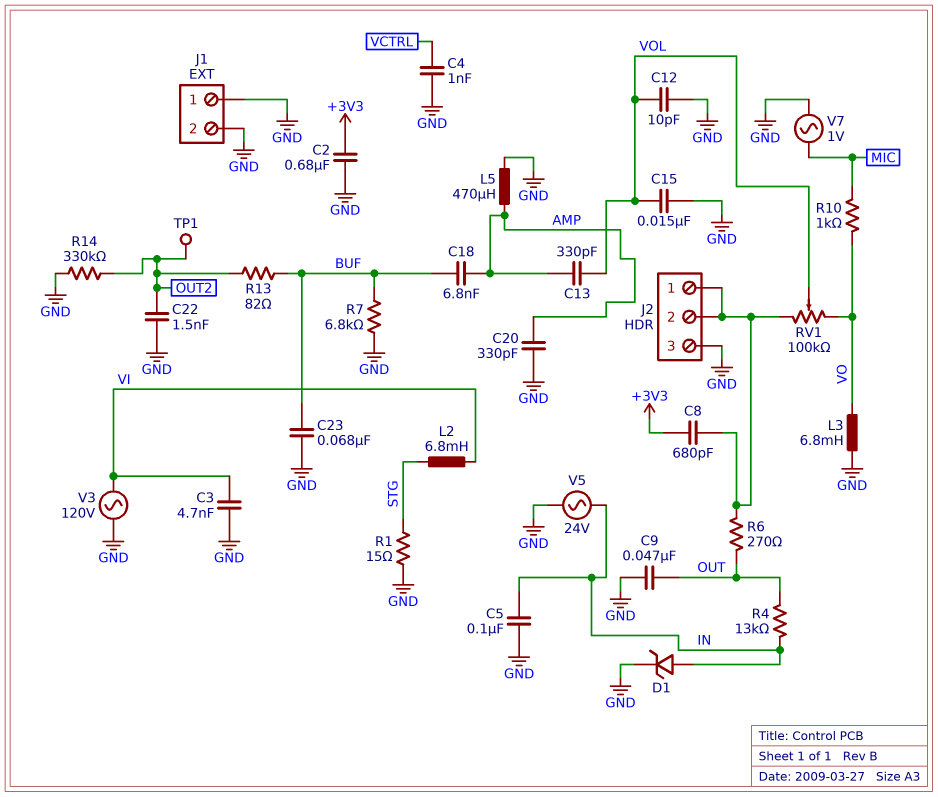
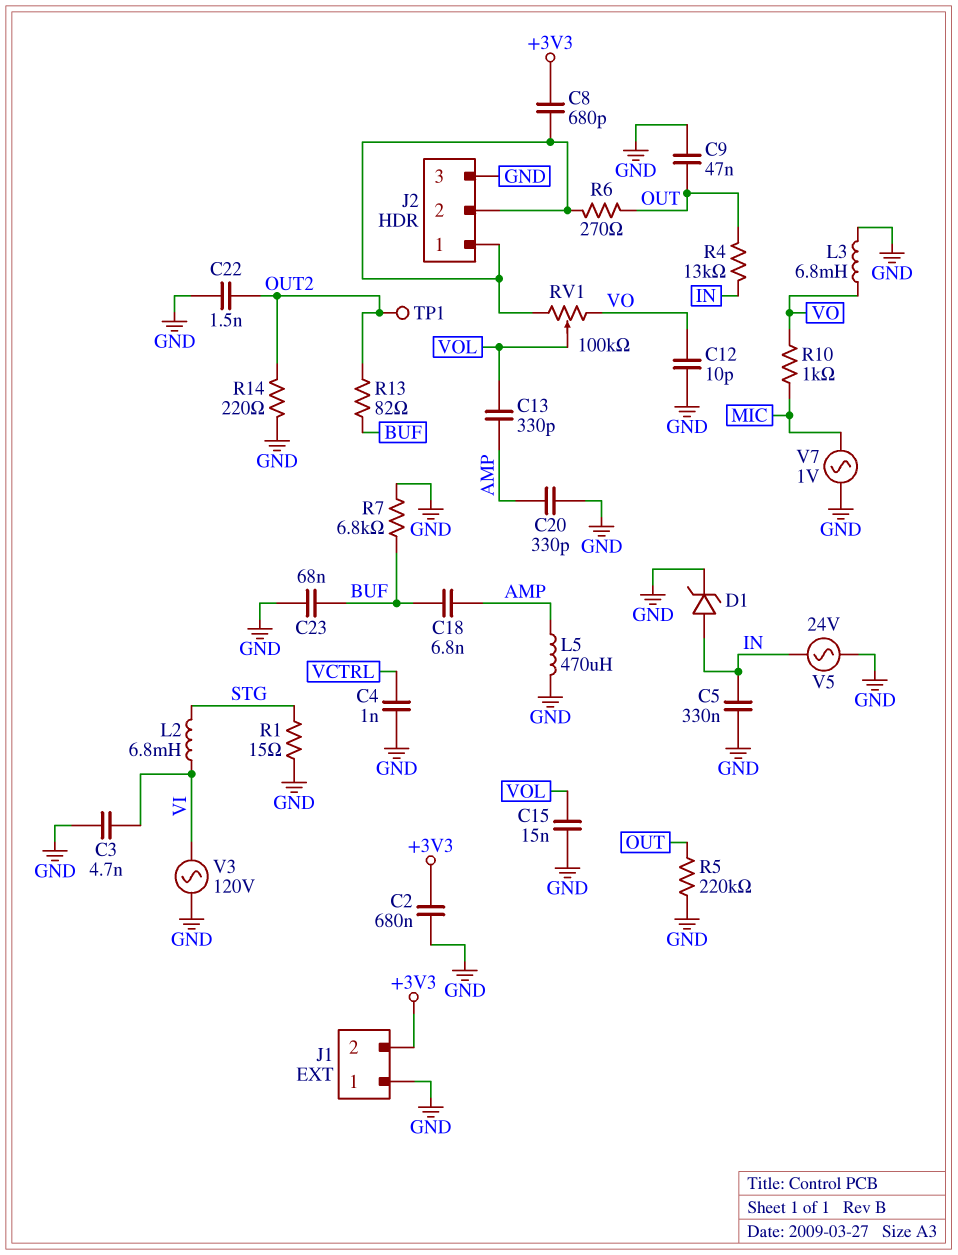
C5: 100nF (GND, IN) -> 330nF (GND, IN)
C12: 10pF (GND, VOL) -> 10pF (GND, VO)
J1 pin 2: GND -> +3V3
R5: none -> 220k (GND, OUT)
R14: 330k (GND, OUT2) -> 220 (GND, OUT2)

